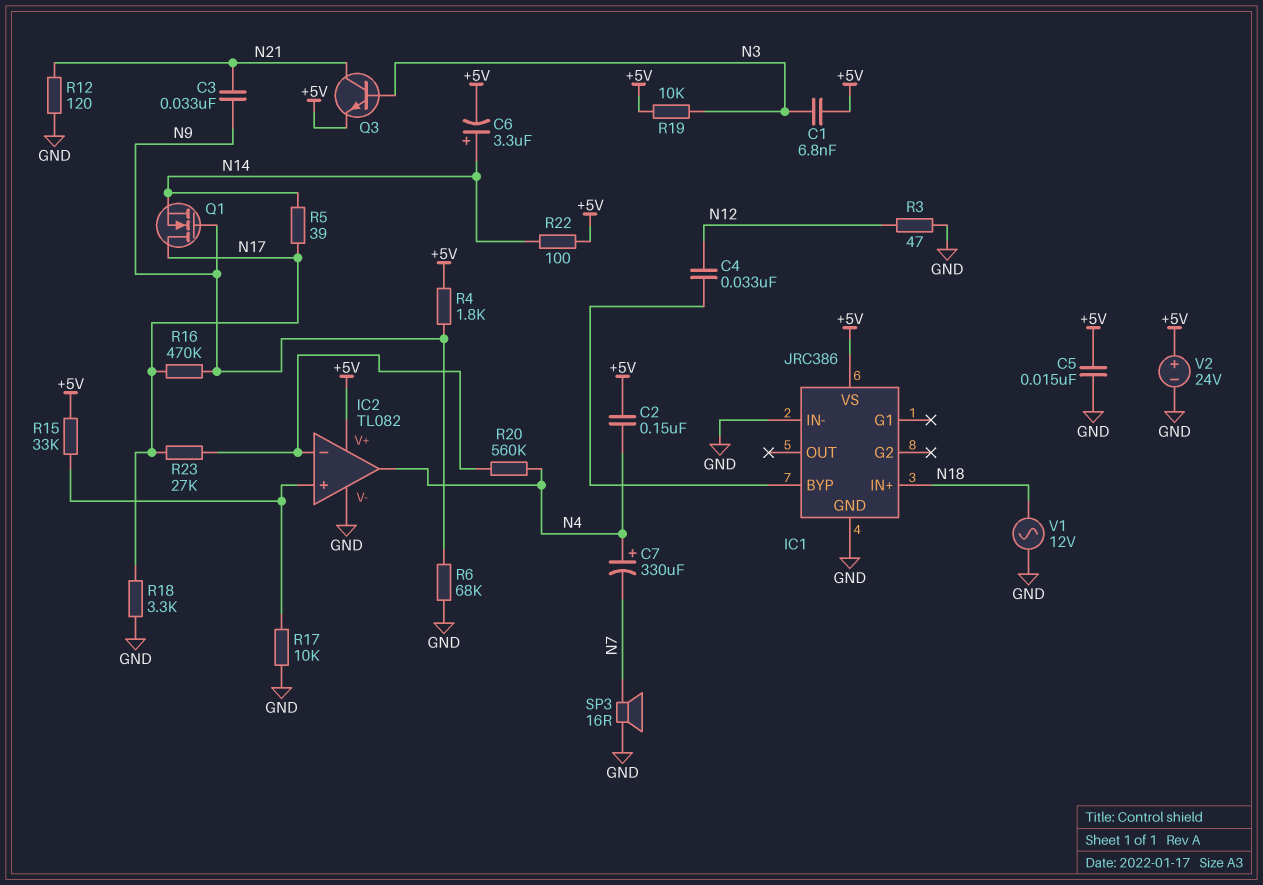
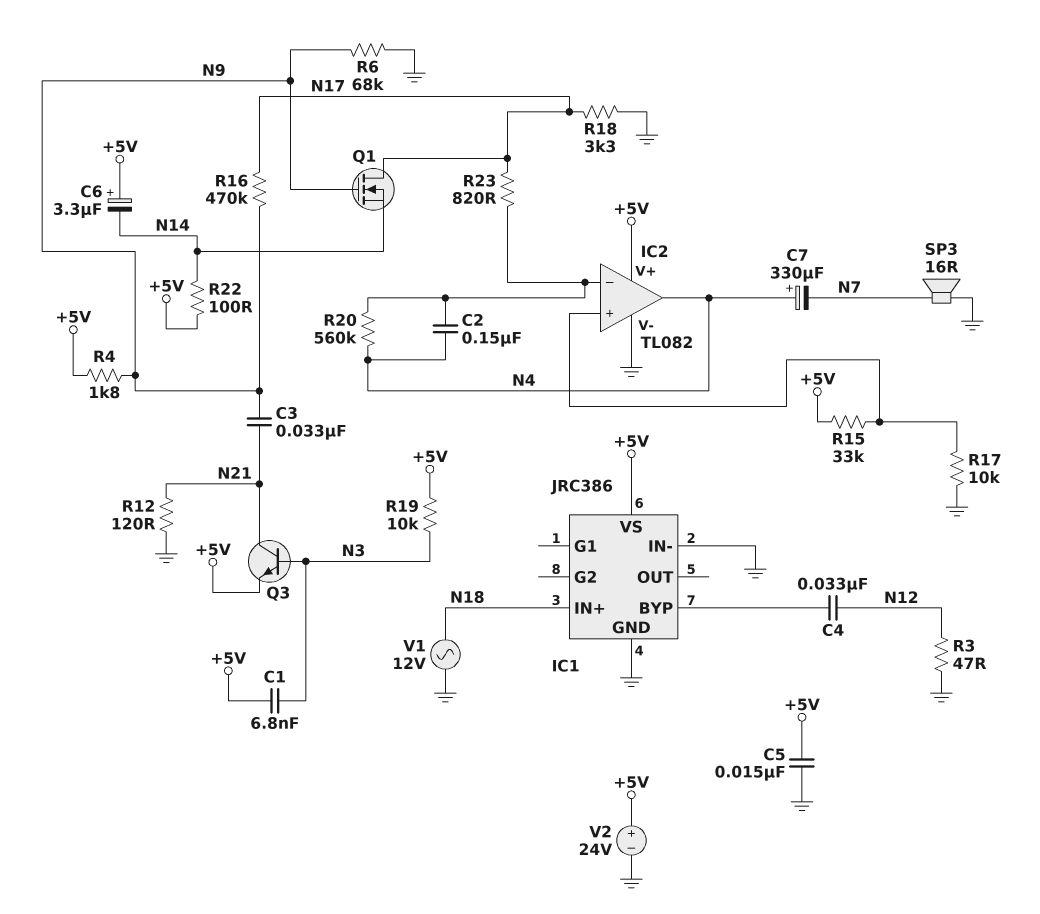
C2: 150nF (+5V, N4) -> 150nF (IC2/in-, N4)
C6: 3.3uF (plus N14, minus +5V) -> 3.3uF (plus +5V, minus N14)
R5: 39 (N14, N17) -> none
R23: 27k (IC2/in-, N17) -> 820 (IC2/in-, N17)

